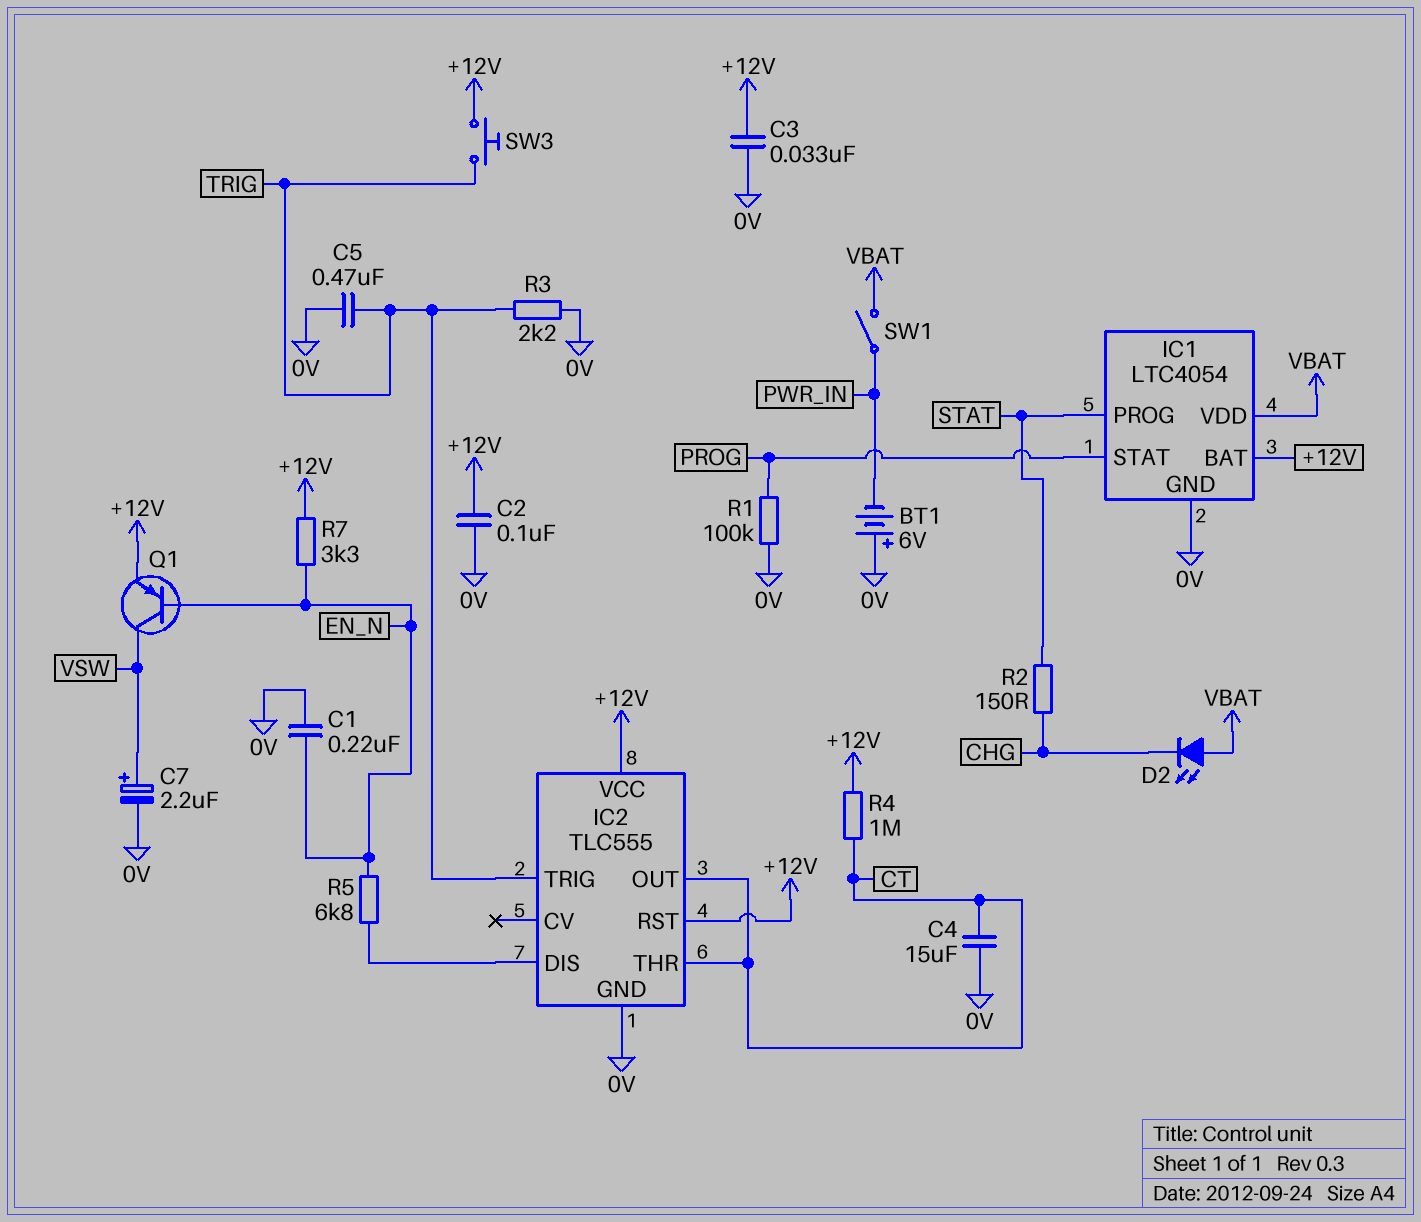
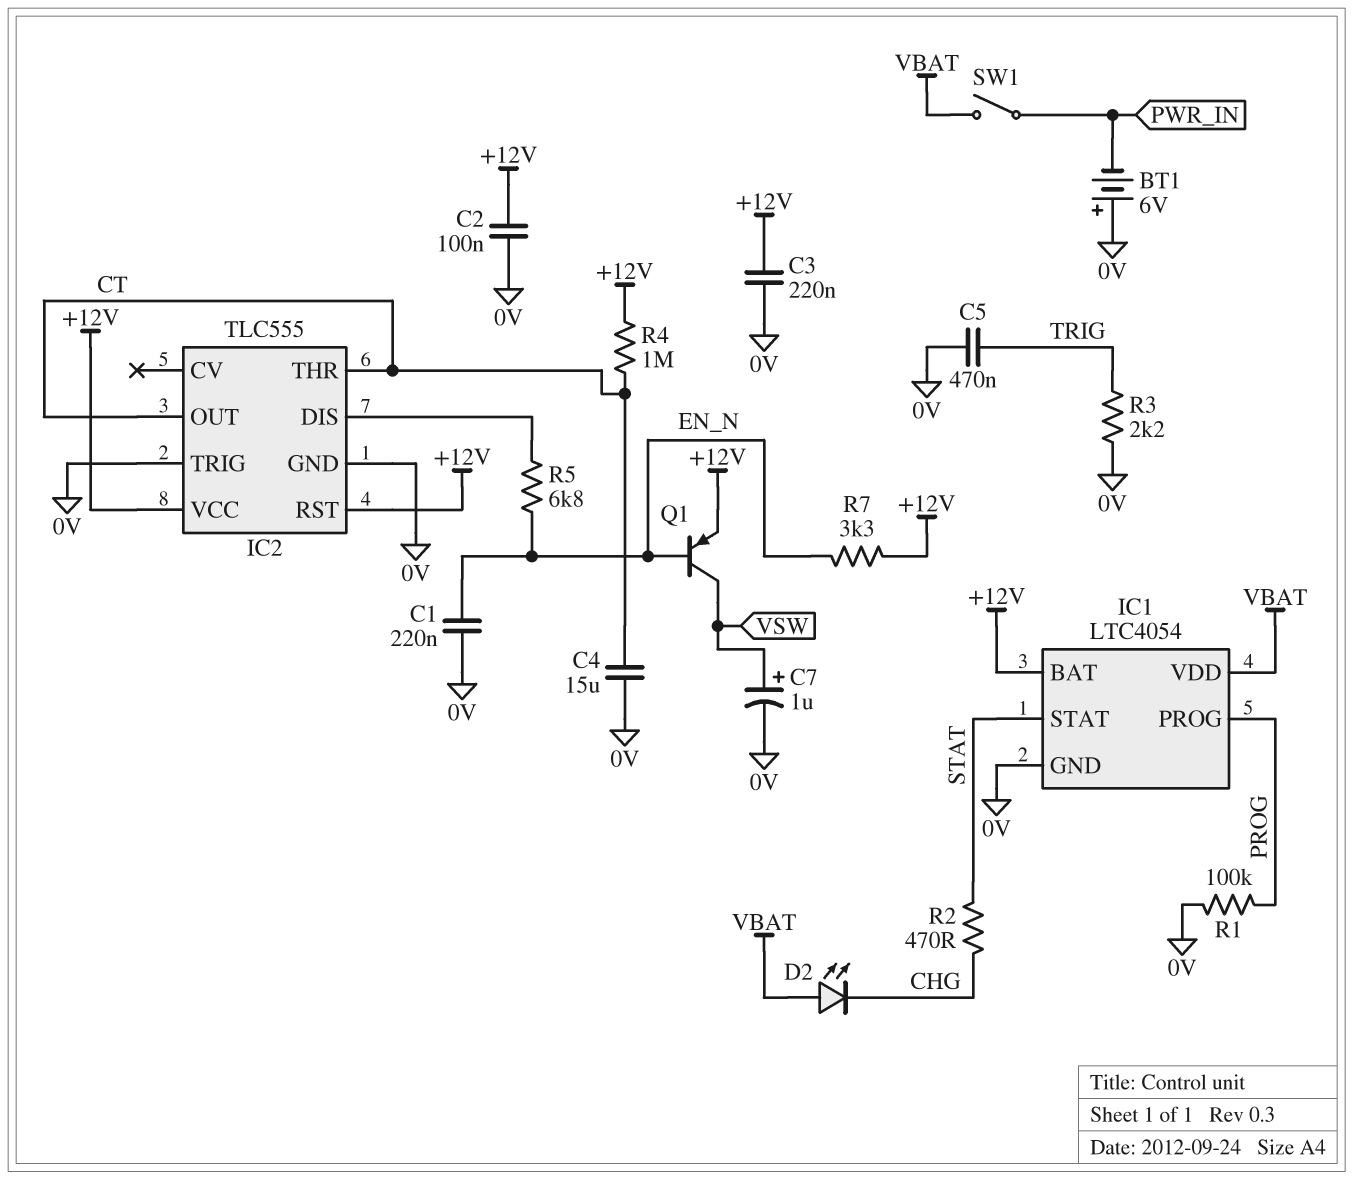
C3: 33nF (+12V, 0V) -> 220nF (+12V, 0V)
C7: 2.2uF (plus VSW, minus 0V) -> 1uF (plus VSW, minus 0V)
IC1 pin PROG: STAT -> PROG
IC1 pin STAT: PROG -> STAT
IC2 pin TRIG: TRIG -> 0V
R2: 150 (CHG, STAT) -> 470 (CHG, STAT)
SW3: button (+12V, TRIG) -> none

